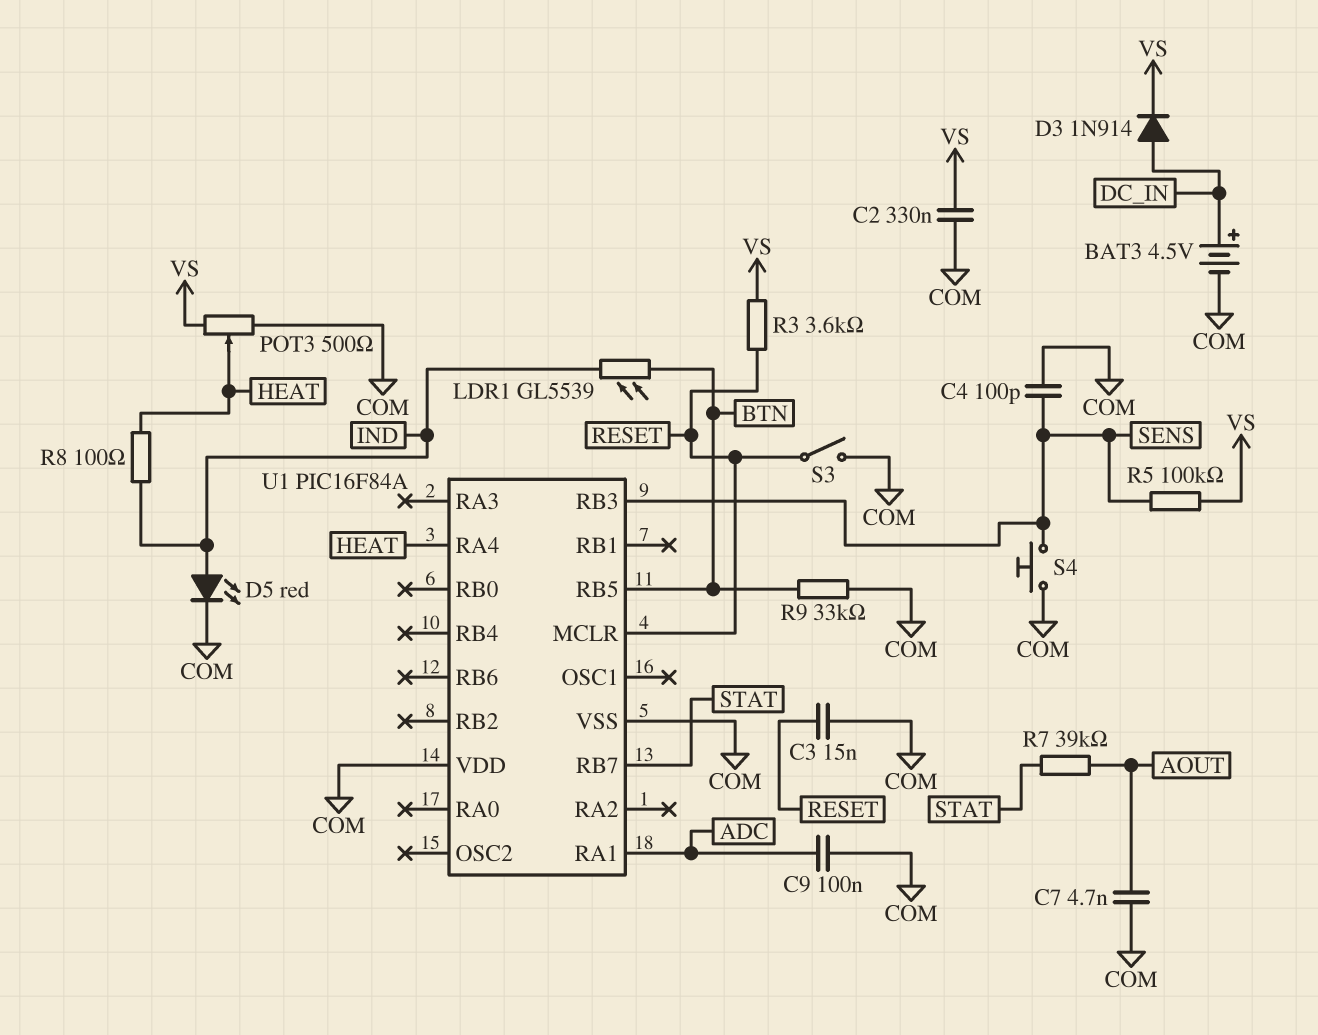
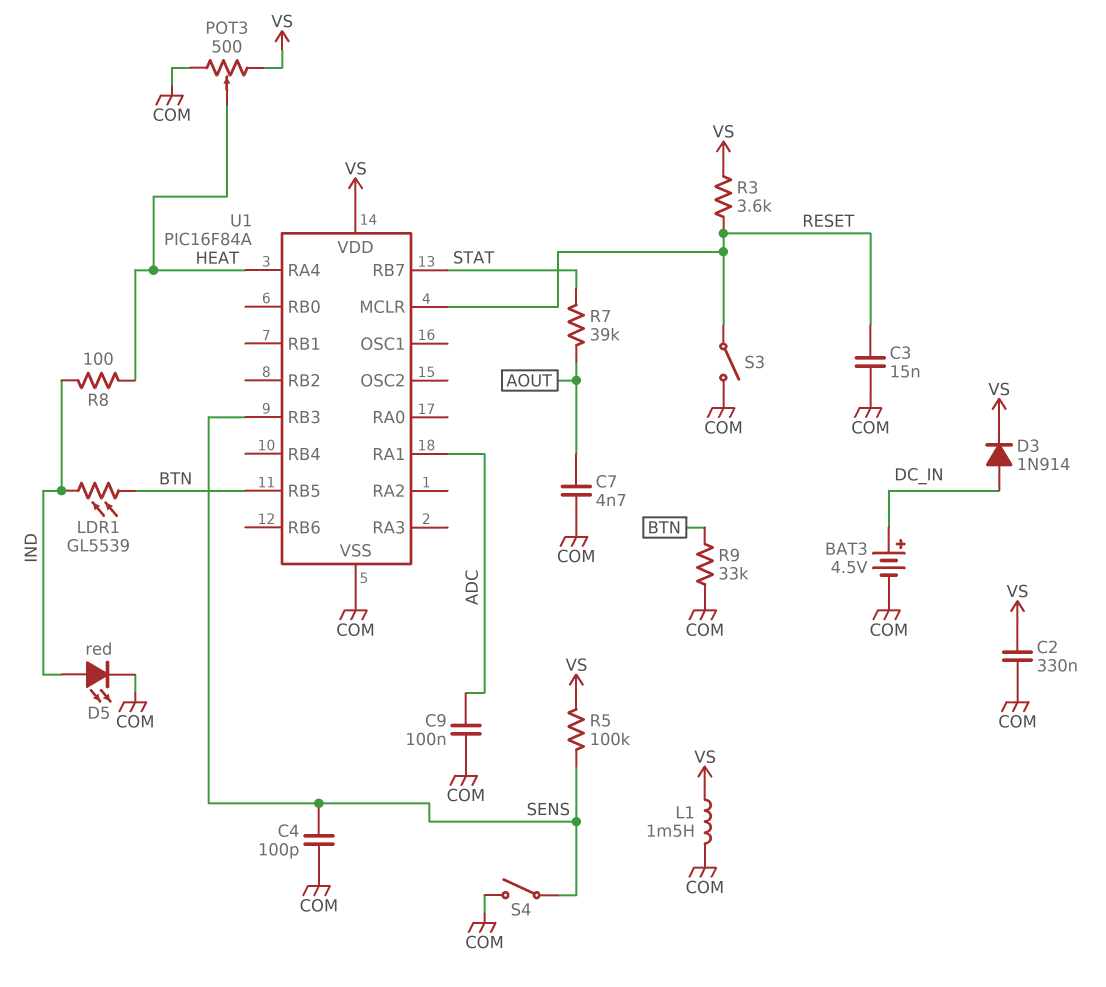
L1: none -> 1.5mH (COM, VS)
S4: button (COM, SENS) -> switch (COM, SENS)
U1 pin VDD: COM -> VS

